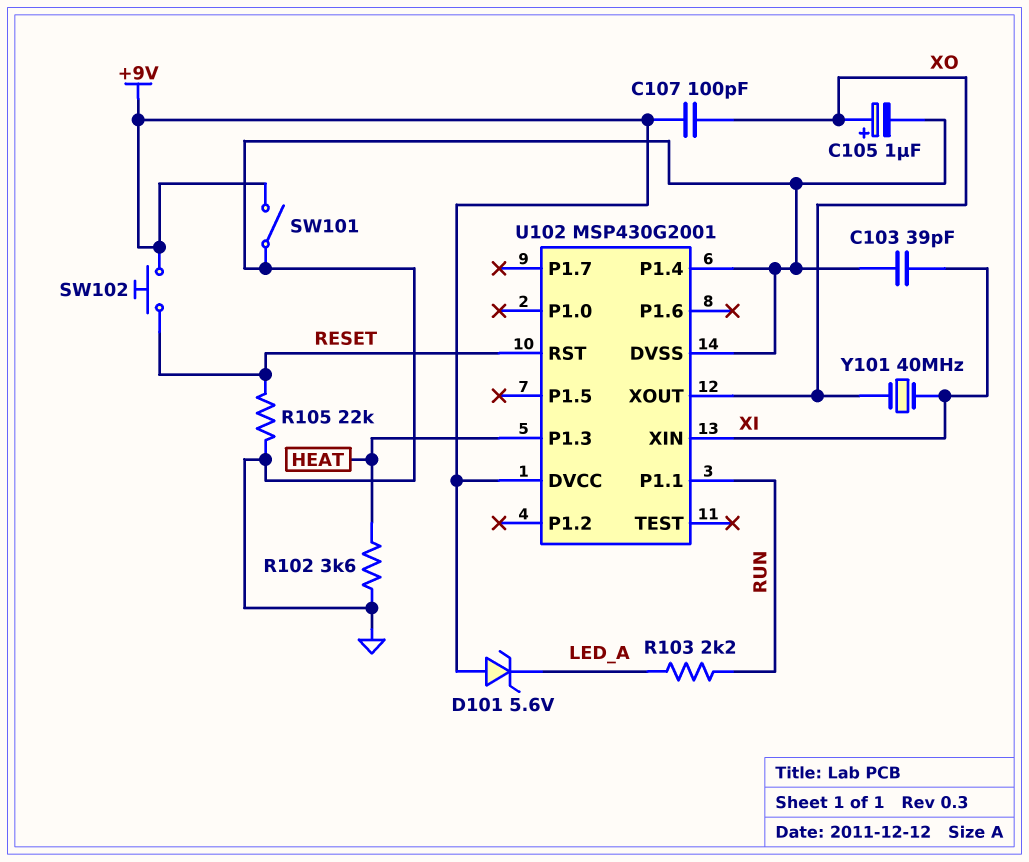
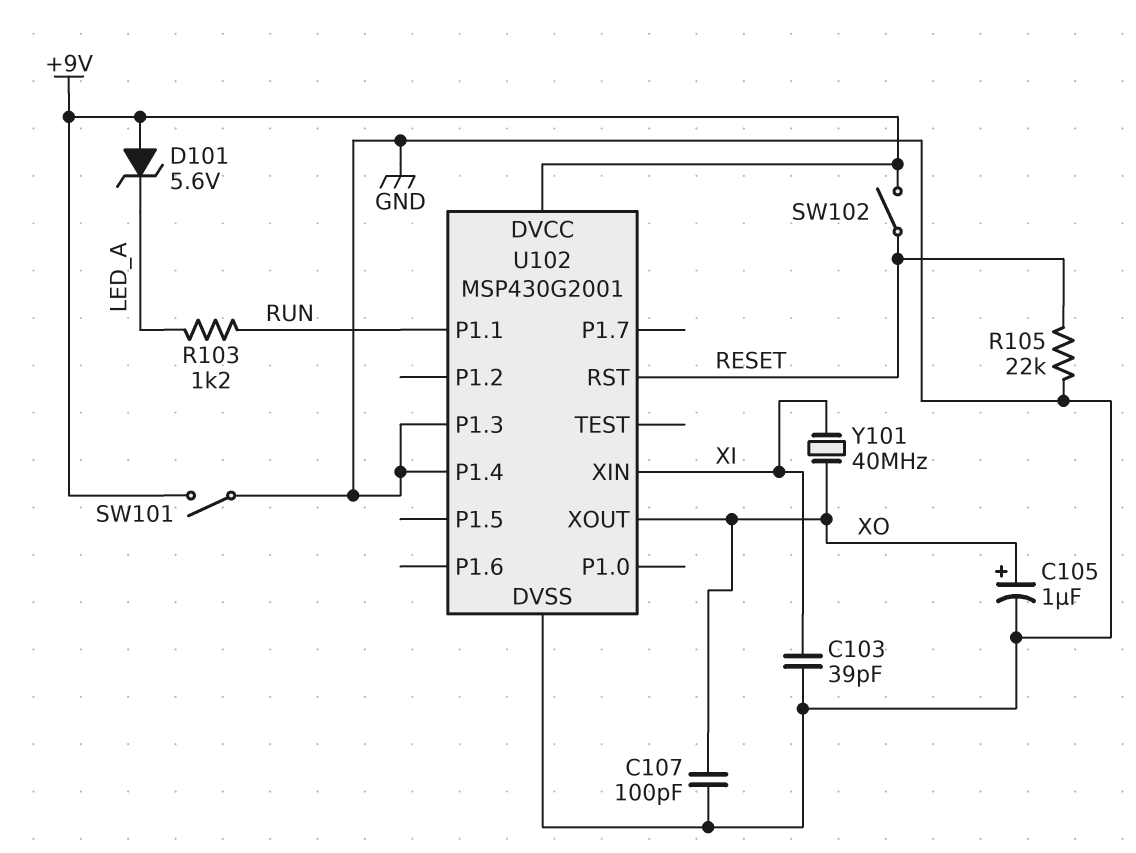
C107: 100pF (+9V, XO) -> 100pF (GND, XO)
R102: 3.6k (GND, HEAT) -> none
R103: 2.2k (LED_A, RUN) -> 1.2k (LED_A, RUN)
SW102: button (+9V, RESET) -> switch (+9V, RESET)
U102 pin P1.3: HEAT -> GND

